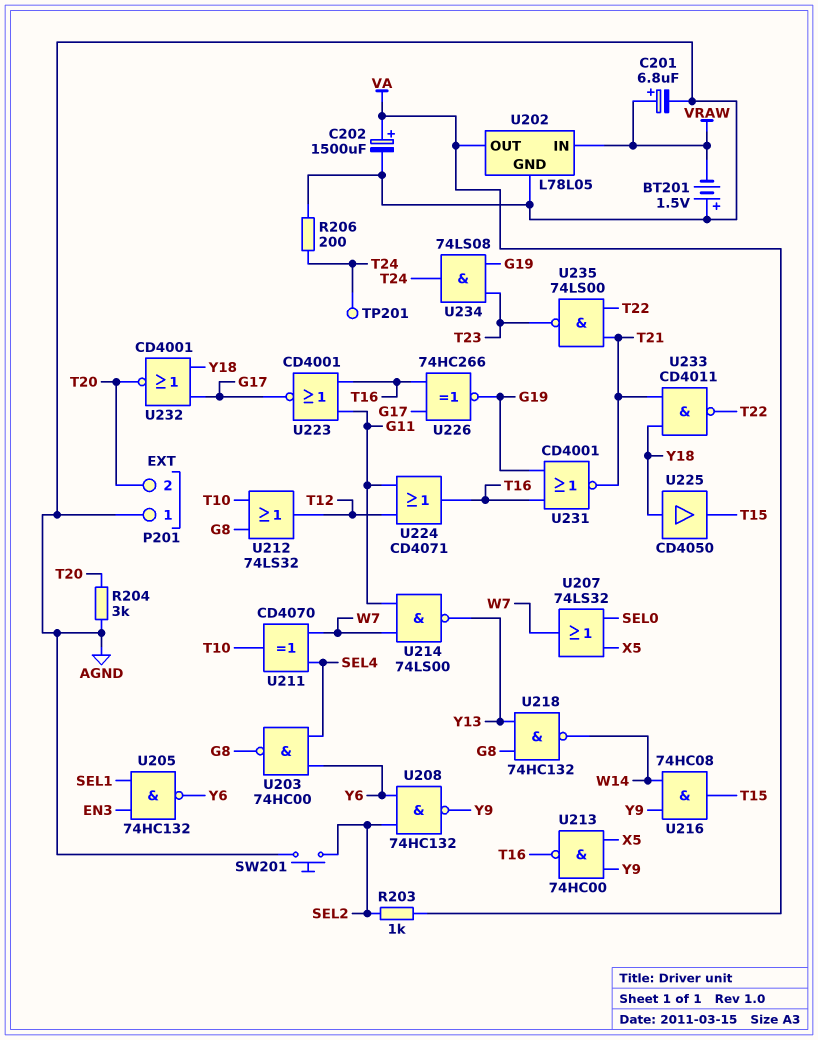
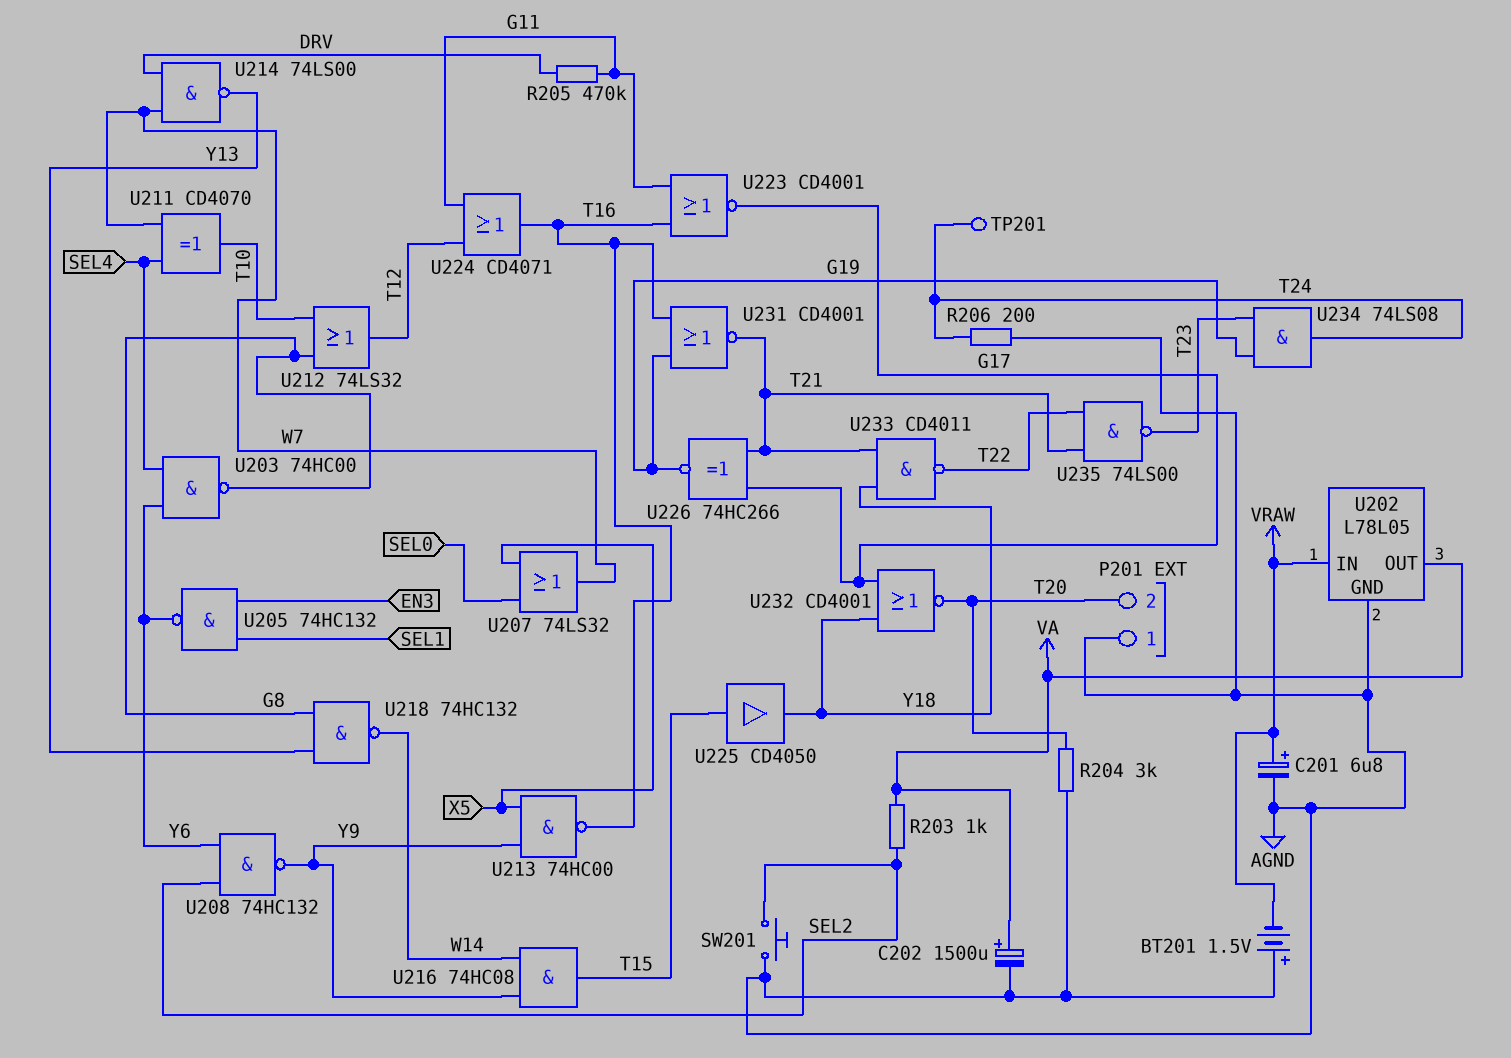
R205: none -> 470k (DRV, G11)
U214: NAND 74LS00 (in G11, in W7, out Y13) -> NAND 74LS00 (in DRV, in W7, out Y13)
U225: buffer CD4050 (in Y18, out T15) -> buffer CD4050 (in T15, out Y18)
U226: XNOR 74HC266 (in G17, in T16, out G19) -> XNOR 74HC266 (in G17, in T21, out G19)

